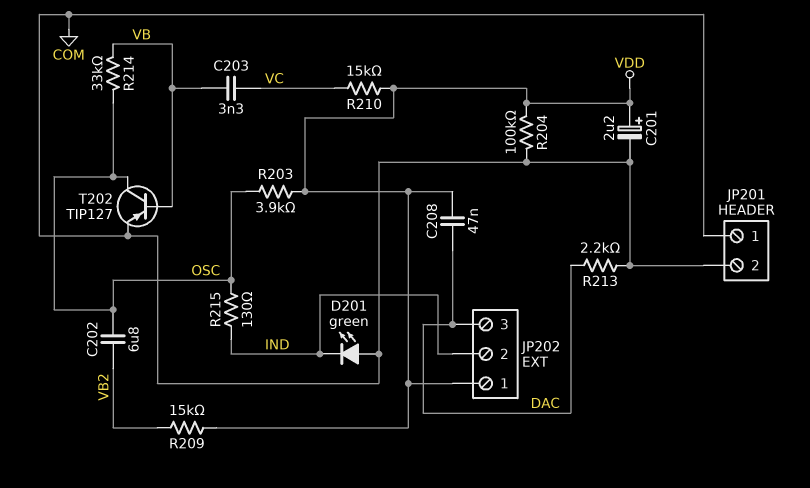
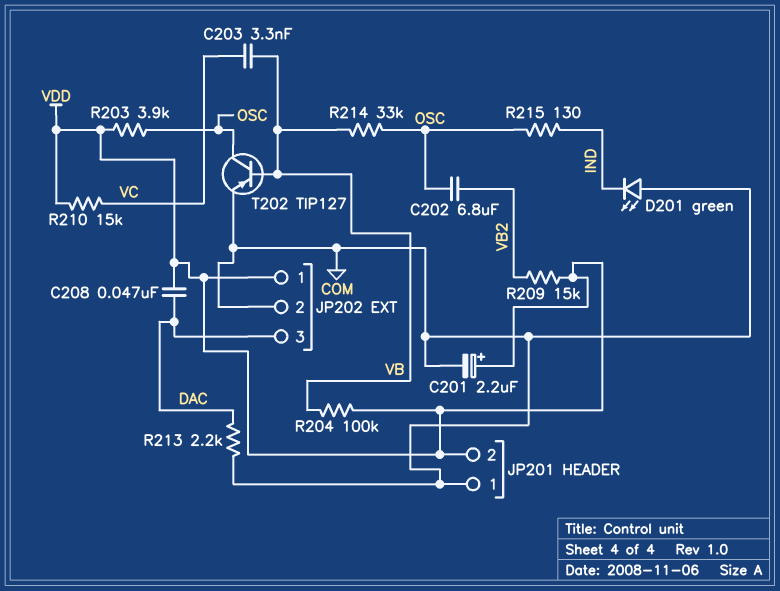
JP201 pin 2: COM -> VDD
JP202 pin 2: IND -> COM
R204: 100k (COM, VDD) -> 100k (VB, VDD)

